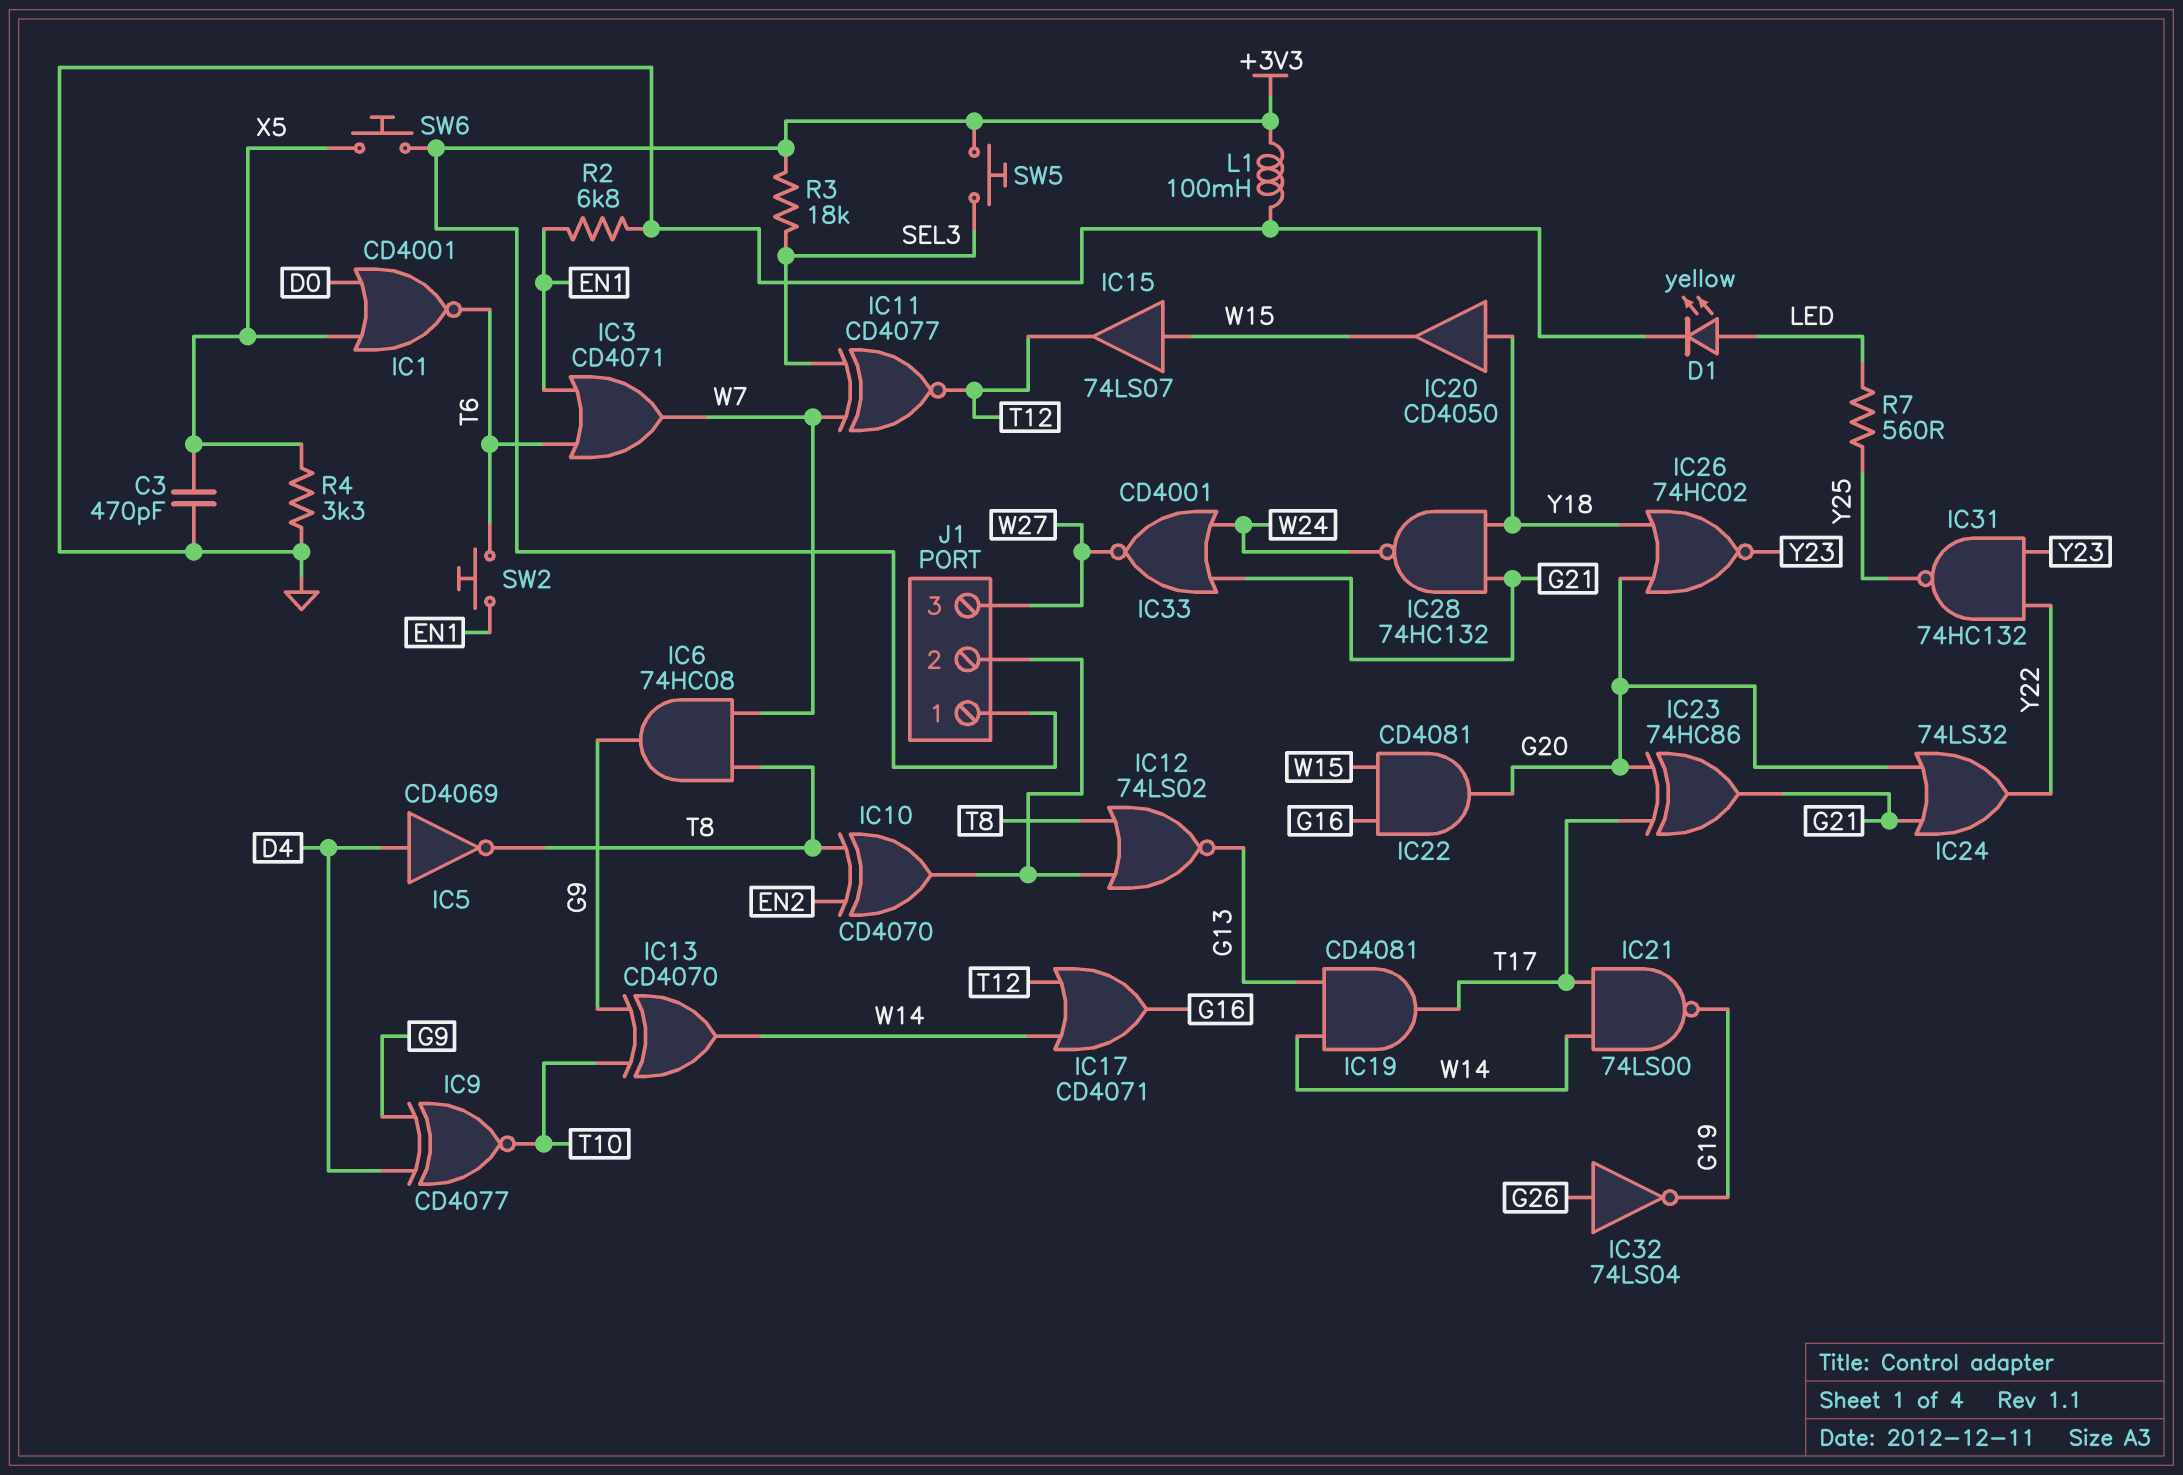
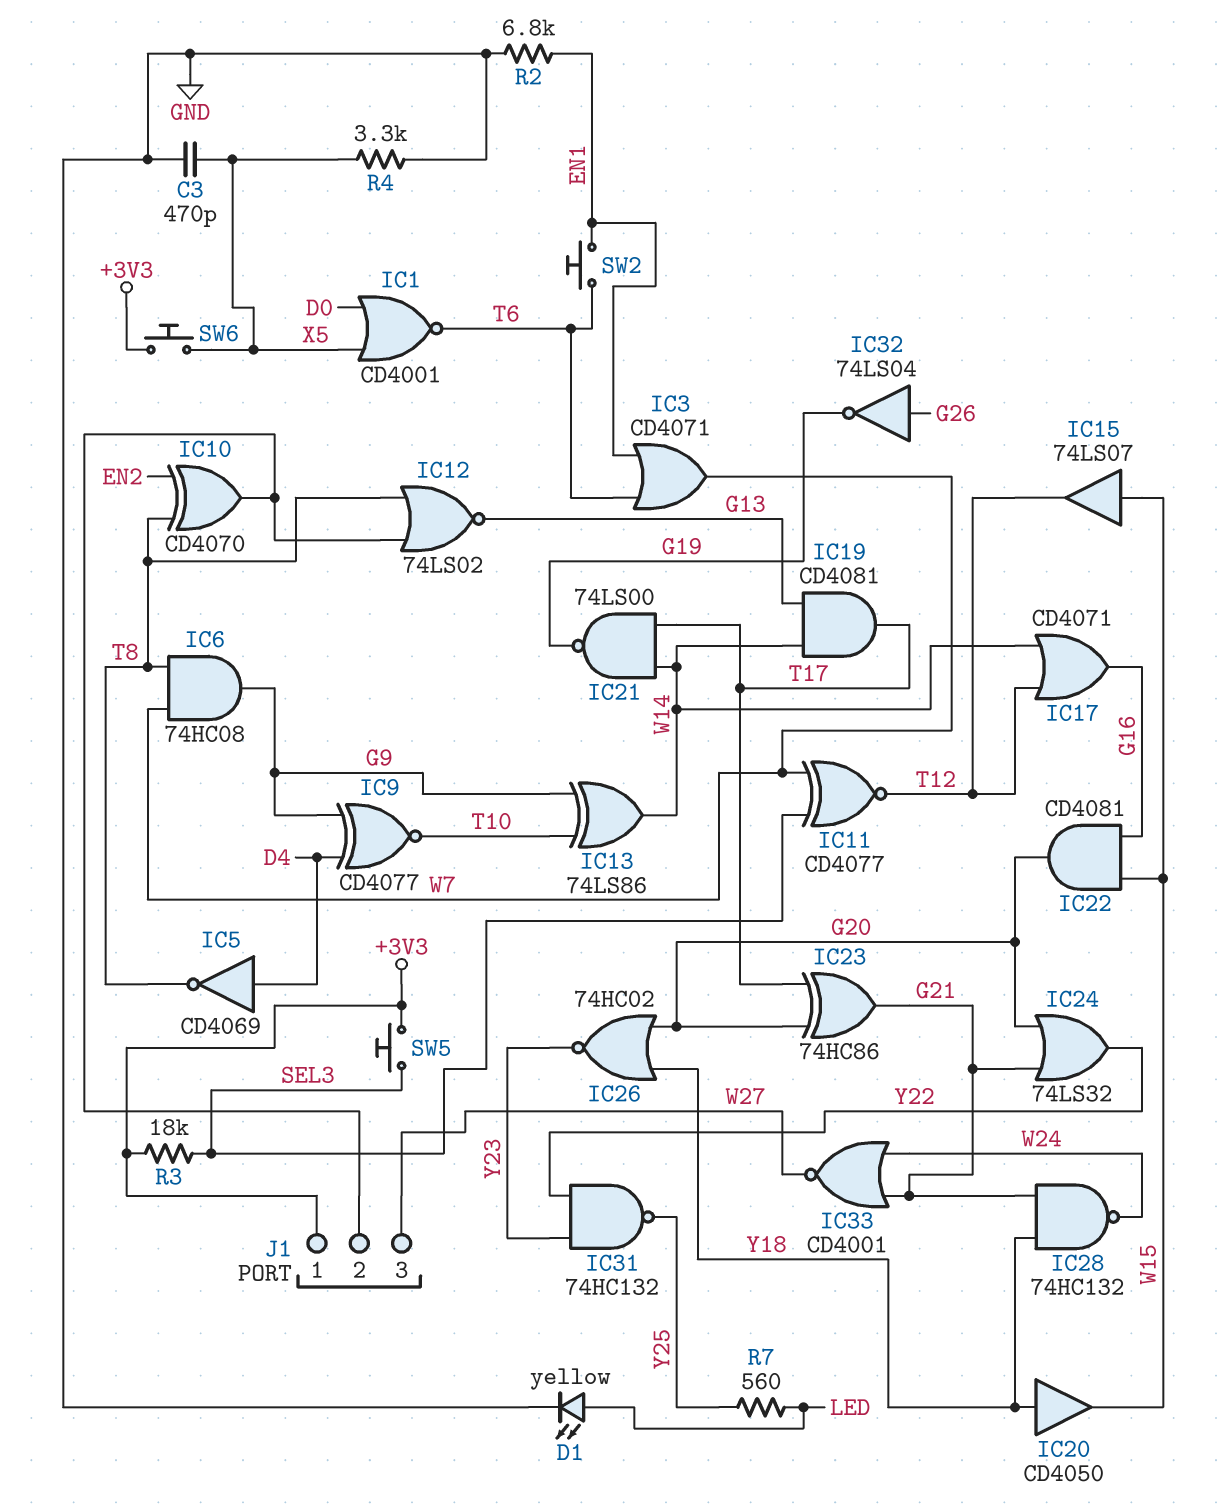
IC13: XOR CD4070 (in G9, in T10, out W14) -> XOR 74LS86 (in G9, in T10, out W14)
L1: 100mH (+3V3, GND) -> none

